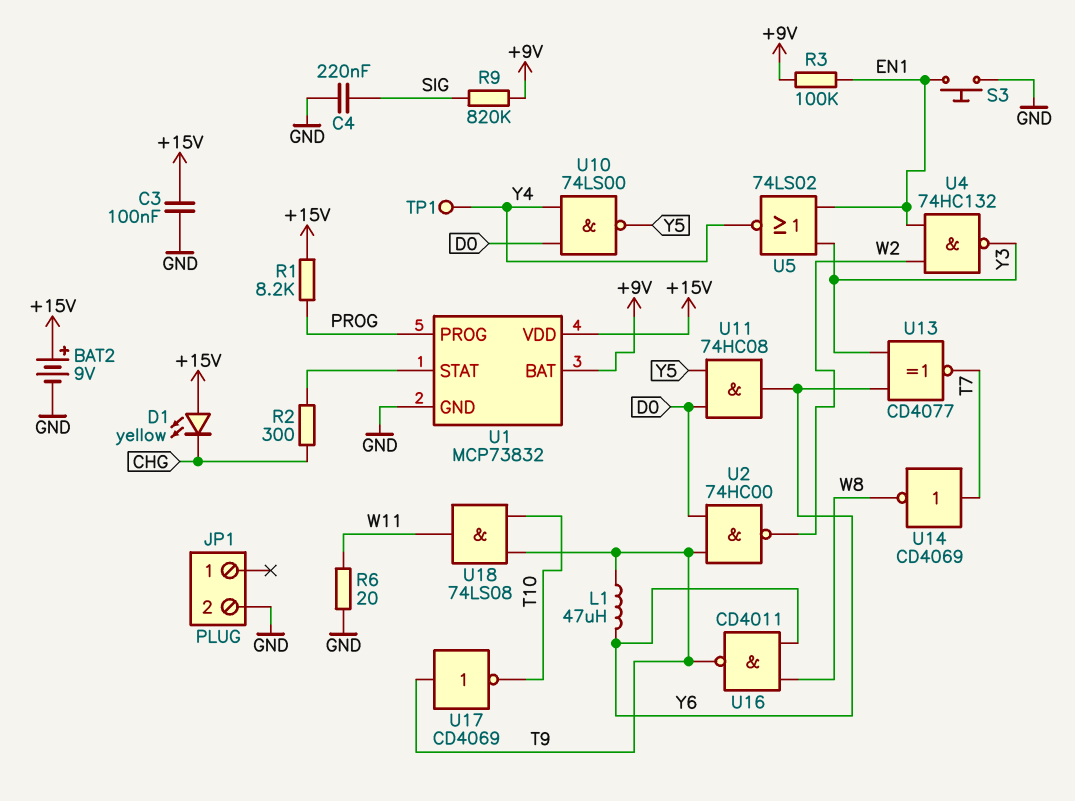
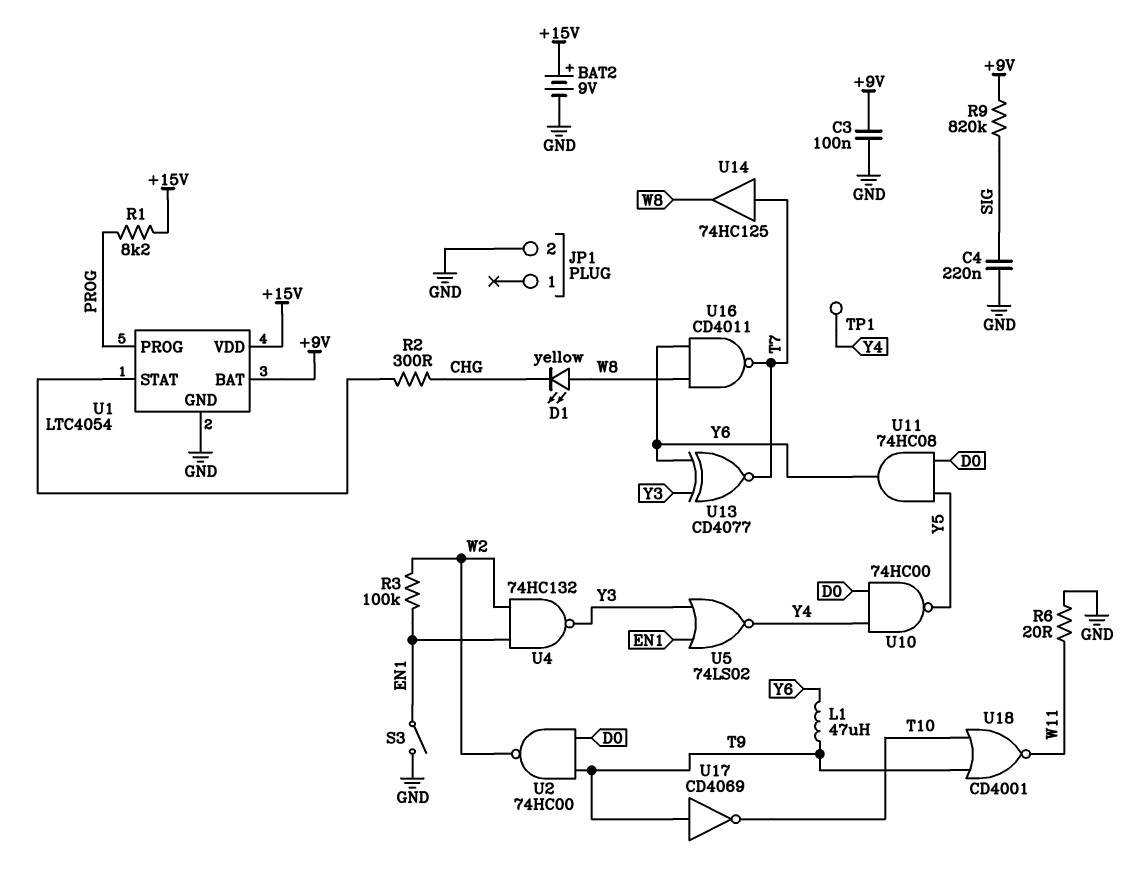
C3: 100nF (+15V, GND) -> 100nF (+9V, GND)
D1: LED yellow (A +15V, K CHG) -> LED yellow (A W8, K CHG)
R3: 100k (+9V, EN1) -> 100k (EN1, W2)
S3: button (EN1, GND) -> switch (EN1, GND)
U1: MCP73832 -> LTC4054
U10: NAND 74LS00 (in D0, in Y4, out Y5) -> NAND 74HC00 (in D0, in Y4, out Y5)
U14: NOT CD4069 (in T7, out W8) -> buffer 74HC125 (in T7, out W8)
U16: NAND CD4011 (in W8, in Y6, out T9) -> NAND CD4011 (in W8, in Y6, out T7)
U18: AND 74LS08 (in T9, in T10, out W11) -> NOR CD4001 (in T9, in T10, out W11)

